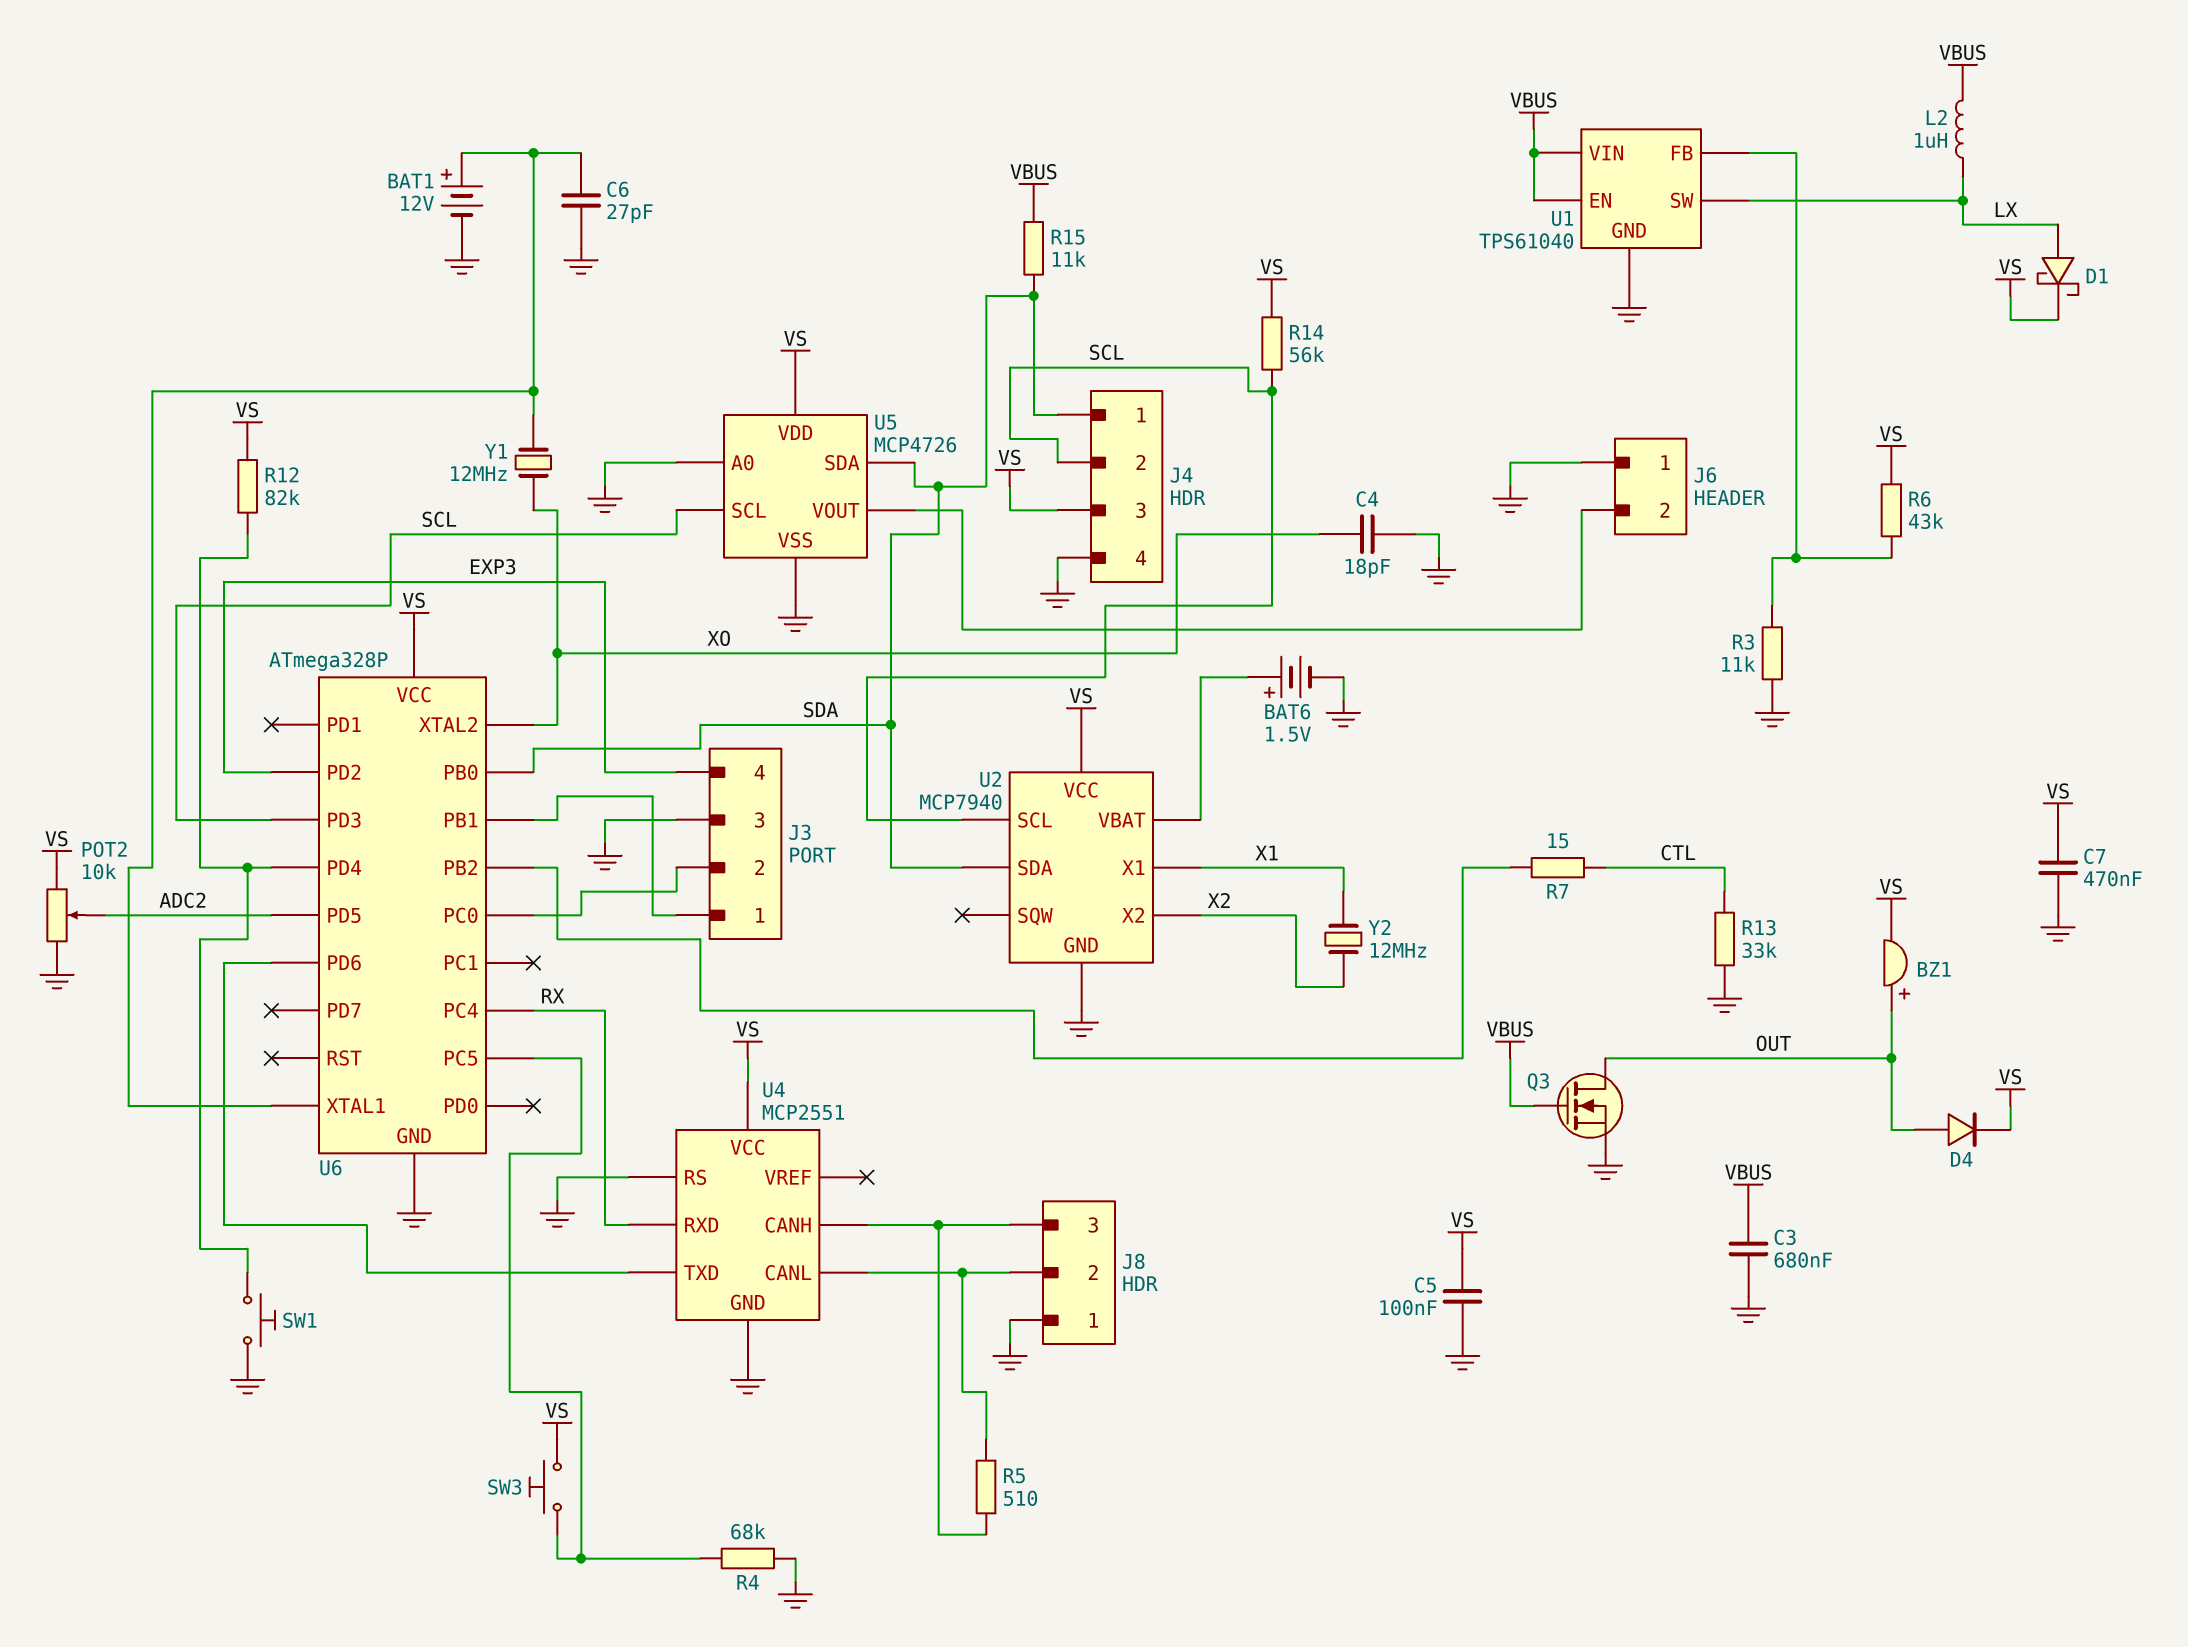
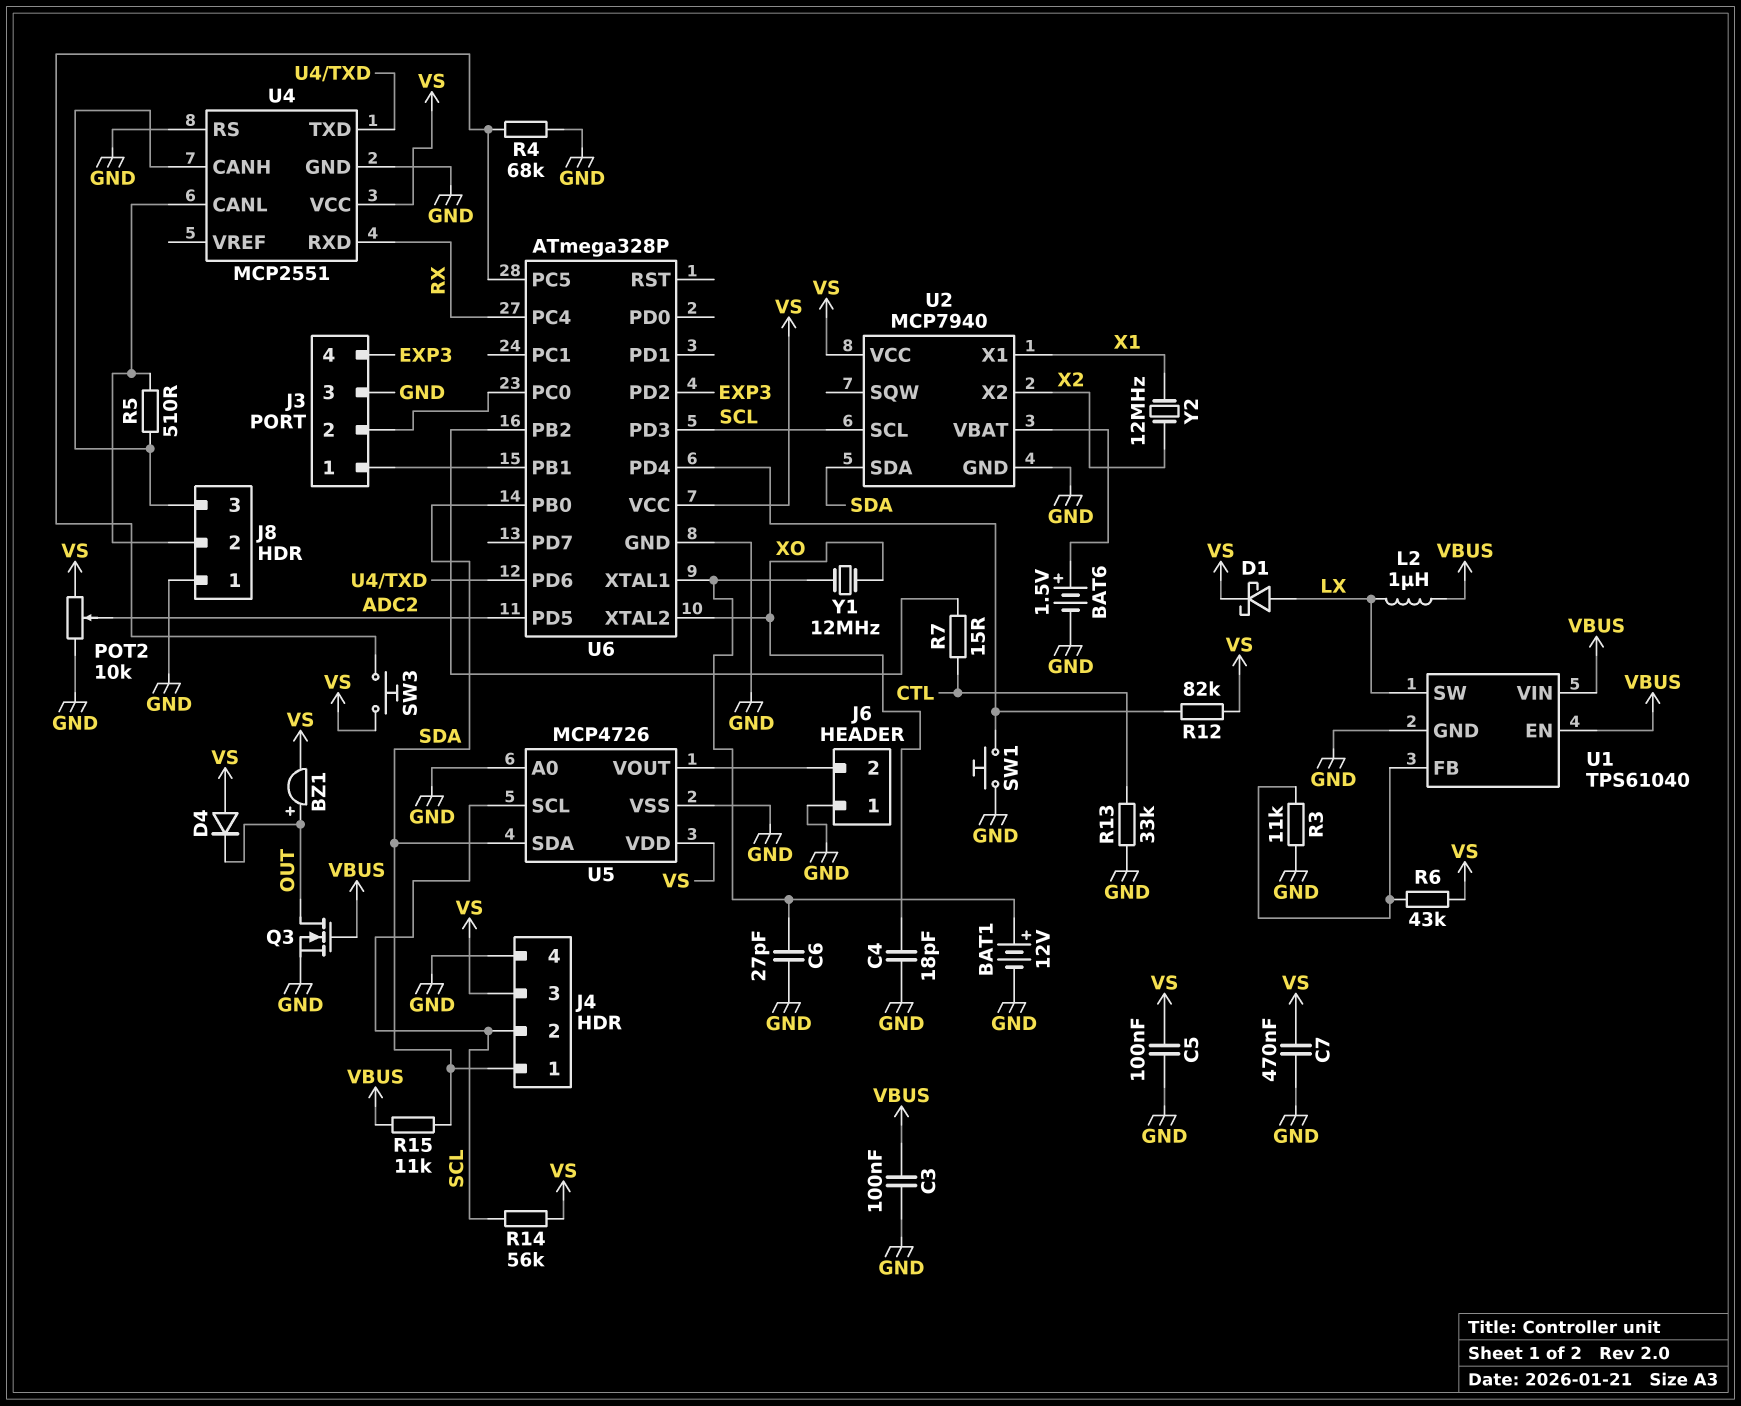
C3: 680nF (GND, VBUS) -> 100nF (GND, VBUS)
D4: diode (A OUT, K VS) -> diode (A VS, K OUT)

